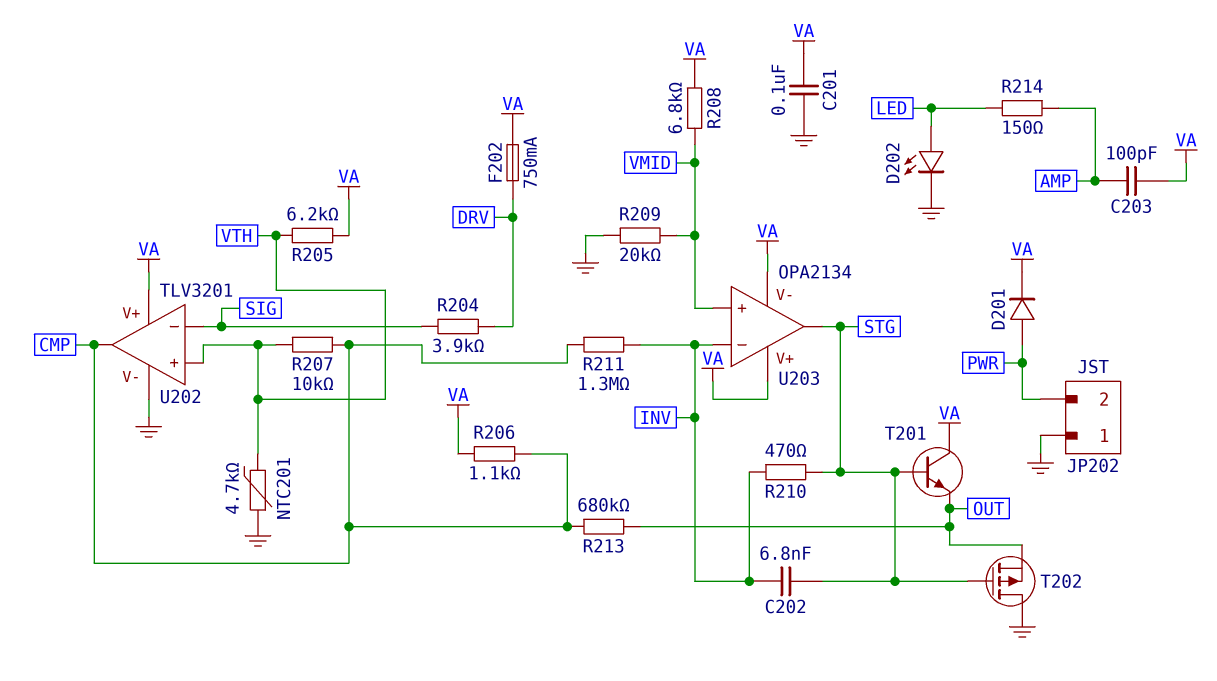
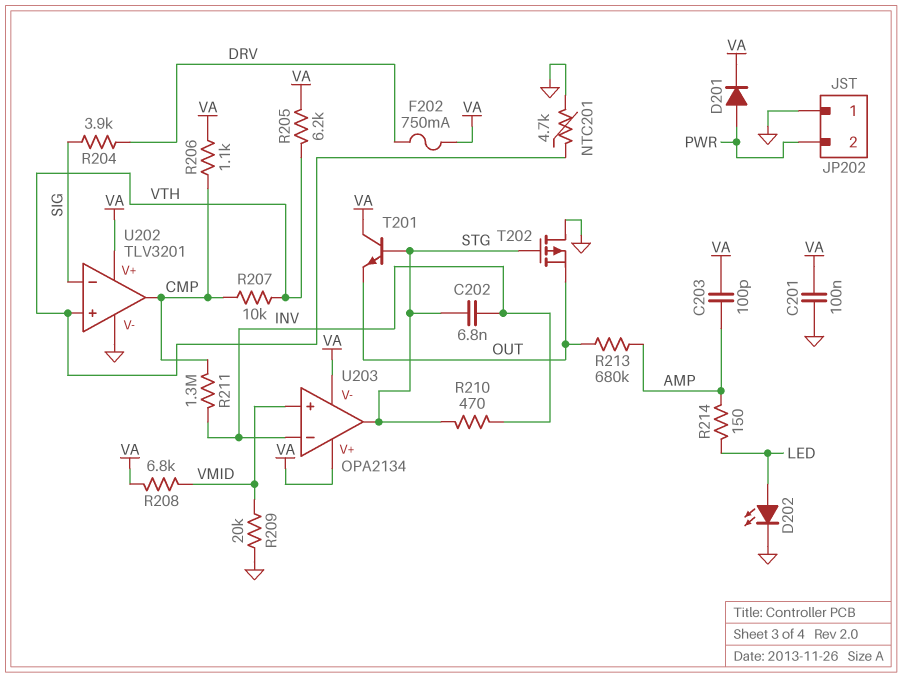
R213: 680k (CMP, OUT) -> 680k (AMP, OUT)

